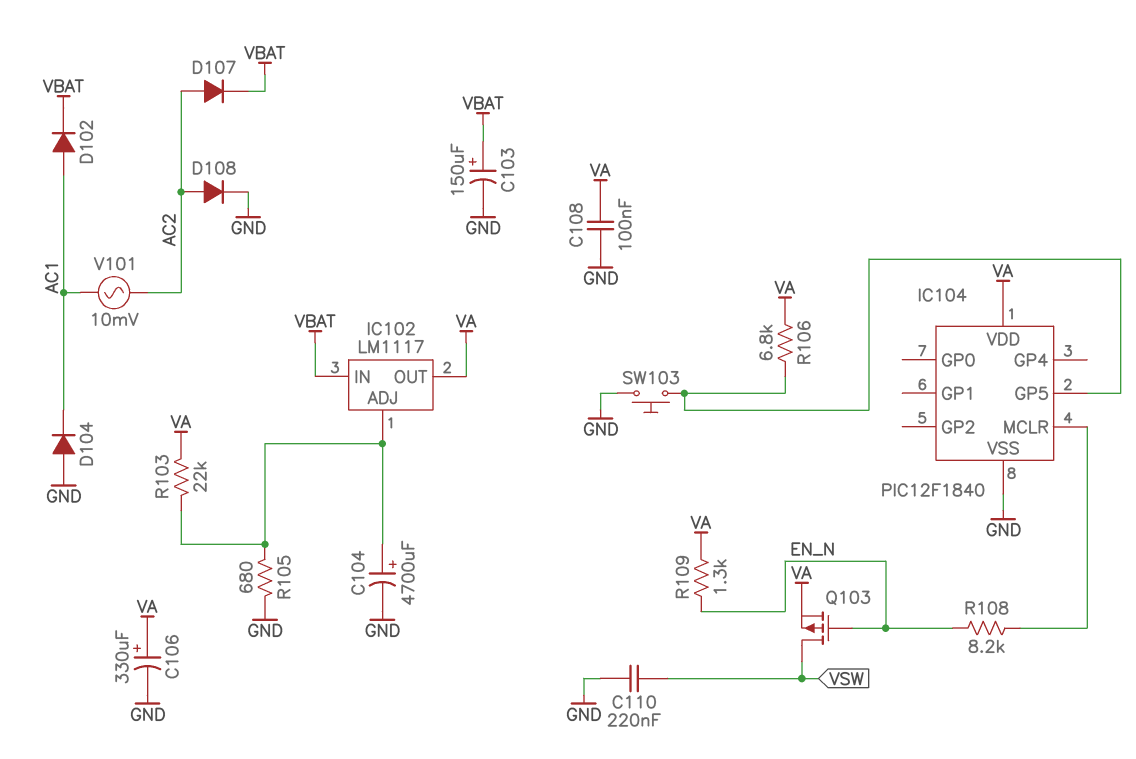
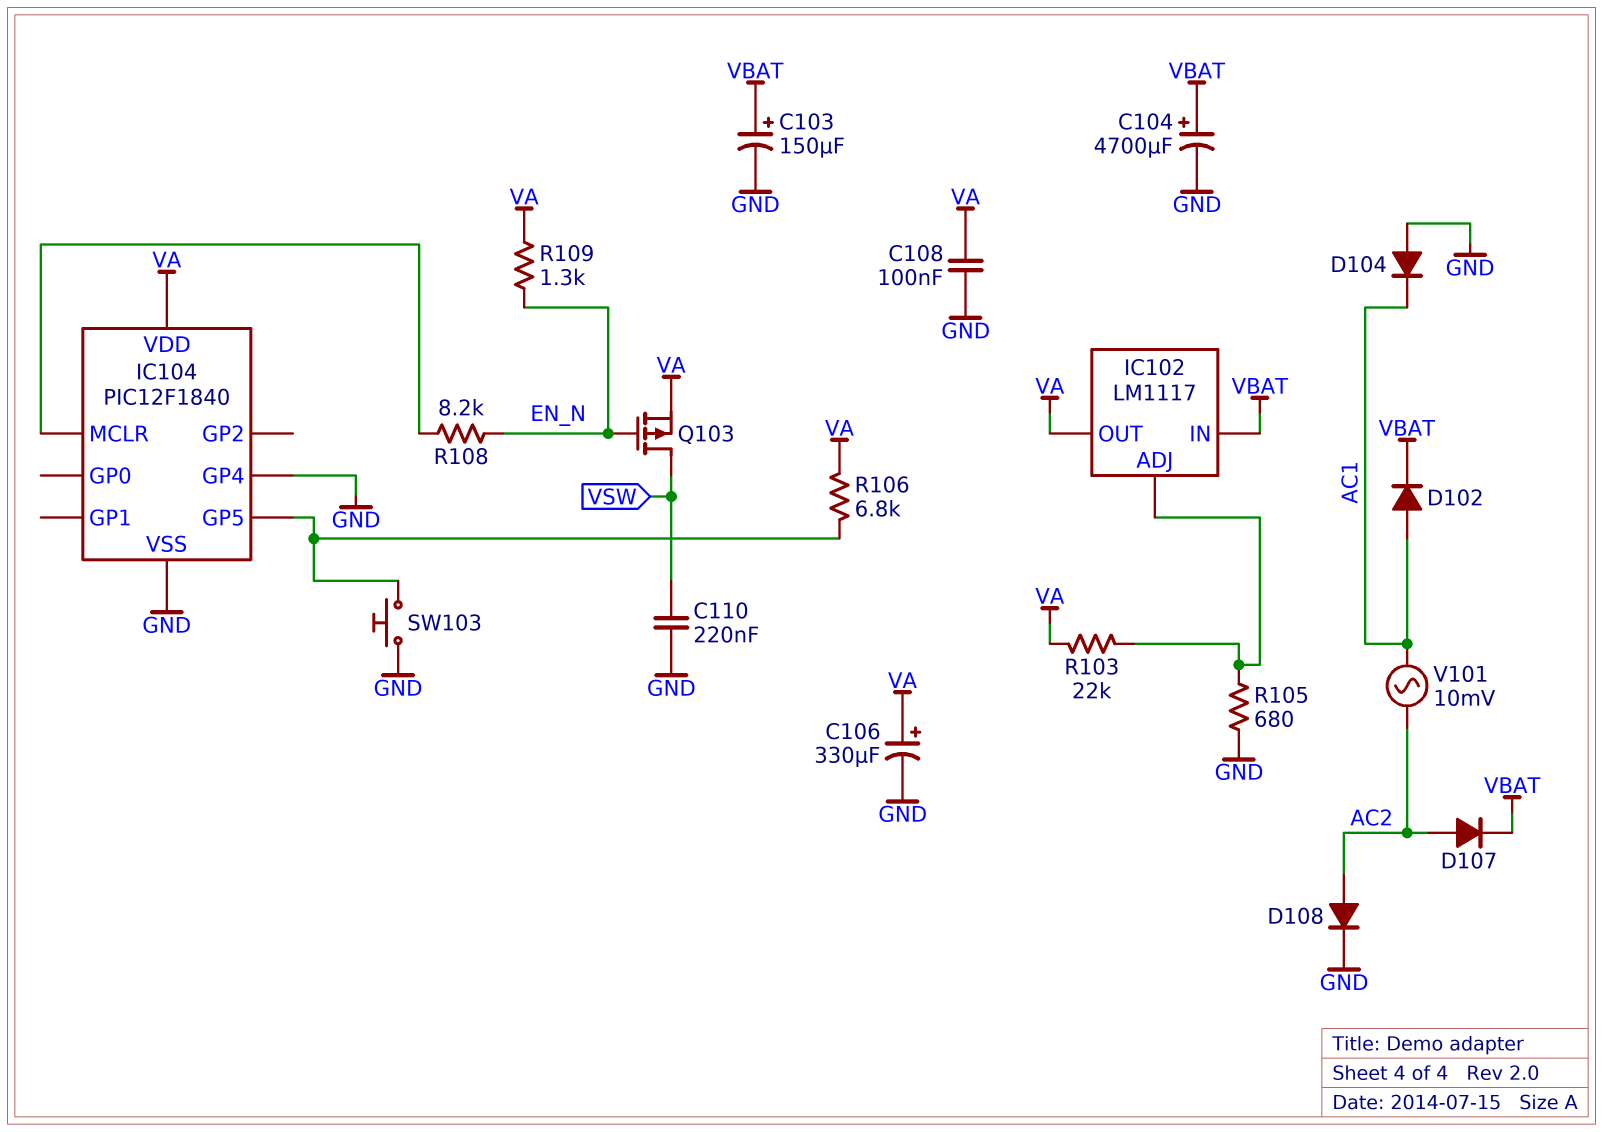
C104: 4700uF (plus IC102/ADJ, minus GND) -> 4700uF (plus VBAT, minus GND)
IC104 pin GP4: none -> GND

